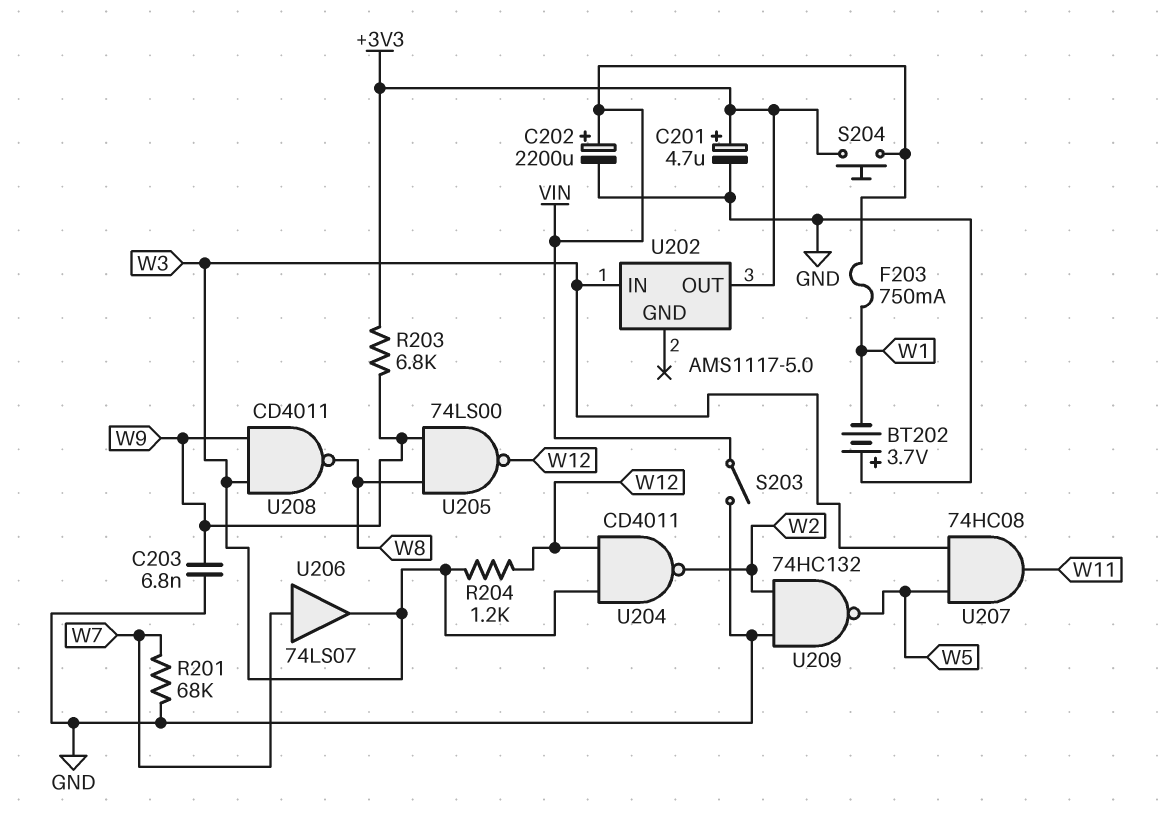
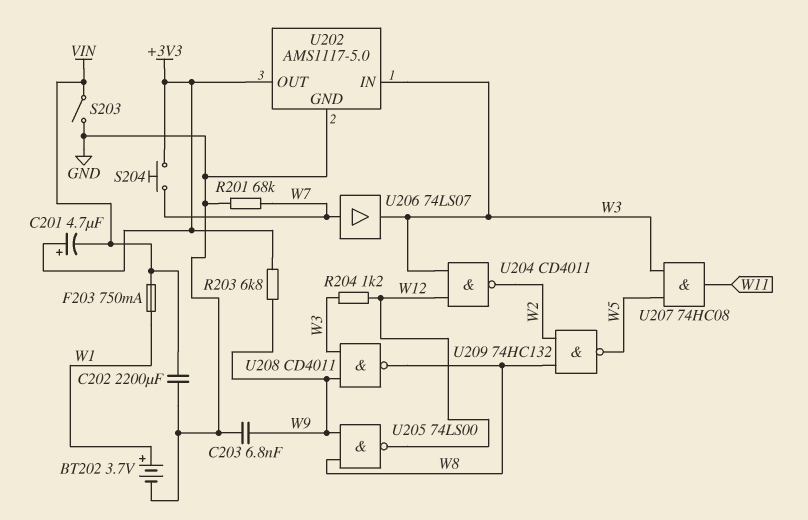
BT202: 3.7V (plus GND, minus W1) -> 3.7V (plus W1, minus GND)
C201: 4.7uF (plus +3V3, minus GND) -> 4.7uF (plus +3V3, minus VIN)
C202: 2200uF (plus VIN, minus GND) -> 2200uF (GND, VIN)
S204: button (+3V3, VIN) -> button (+3V3, W7)
U202 pin GND: none -> GND
U209: NAND 74HC132 (in GND, in W2, out W5) -> NAND 74HC132 (in W2, in W8, out W5)

